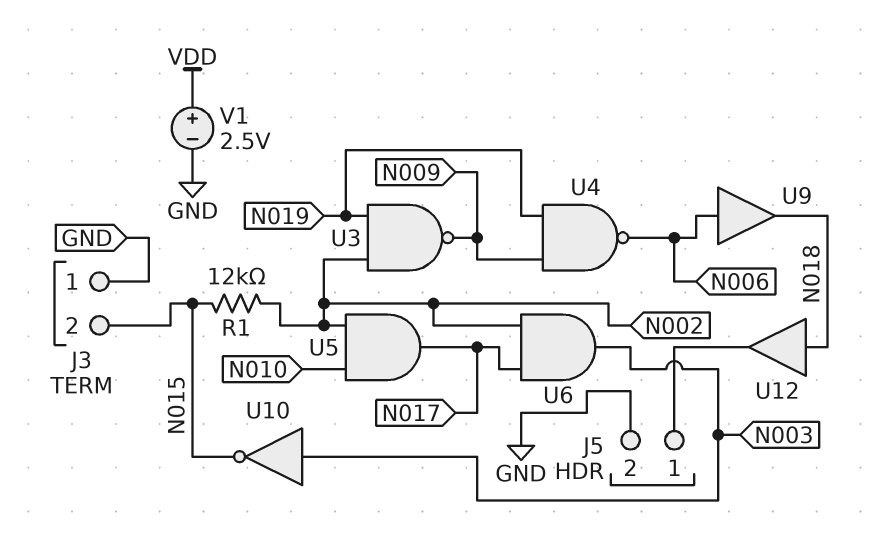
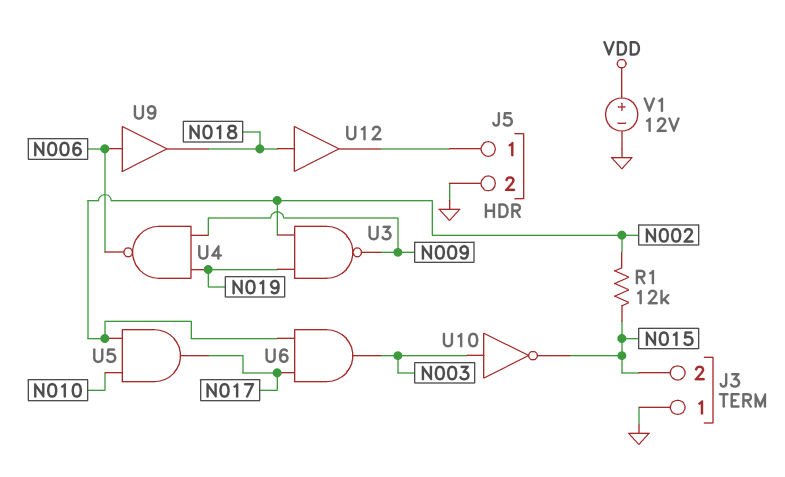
V1: 2.5V (plus VDD, minus GND) -> 12V (plus VDD, minus GND)

